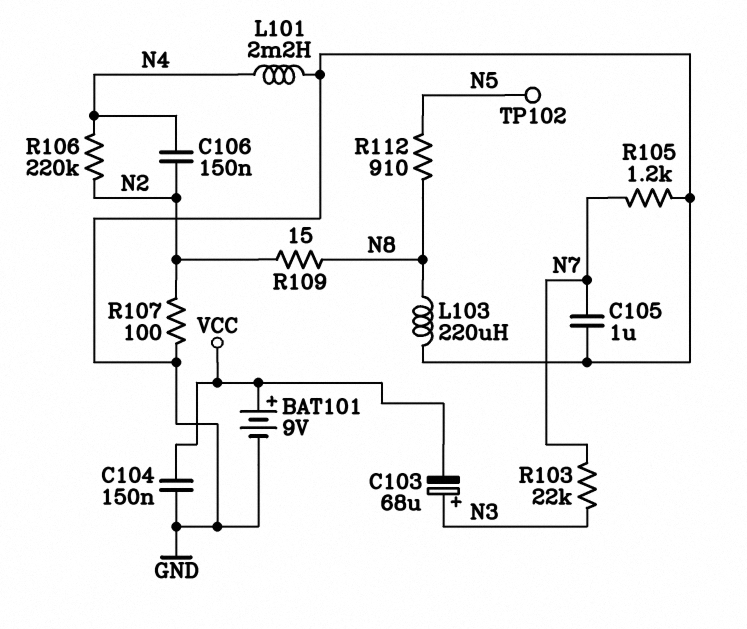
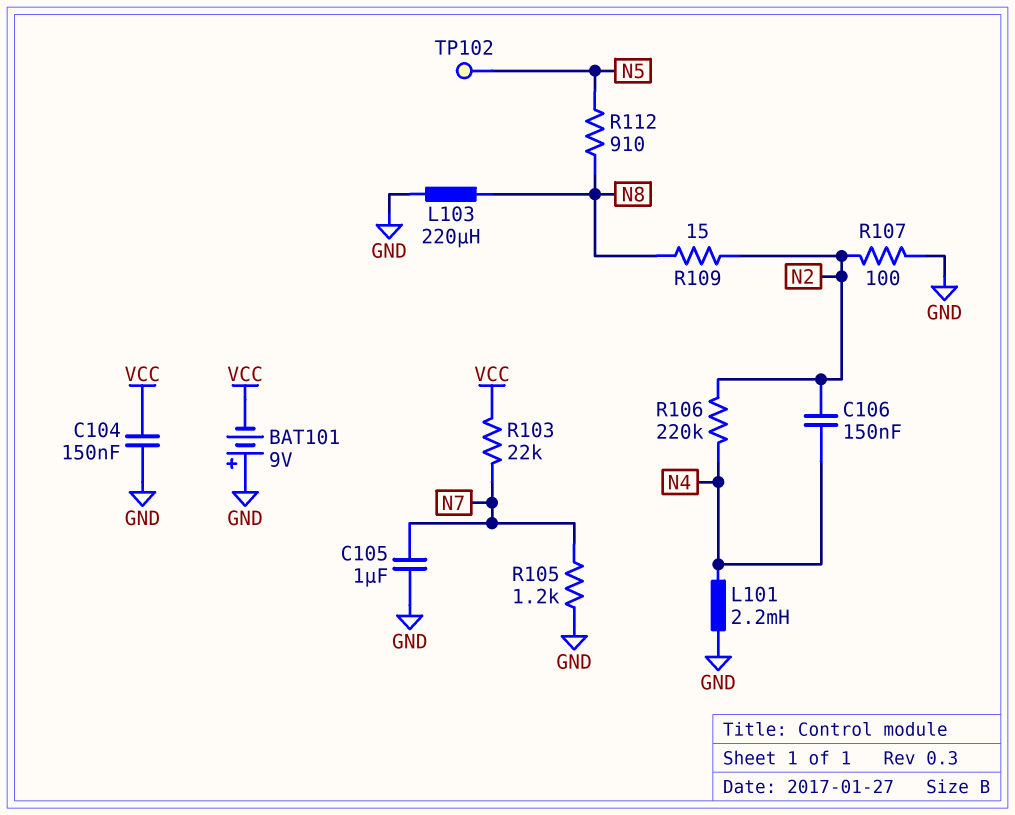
BAT101: 9V (plus VCC, minus GND) -> 9V (plus GND, minus VCC)
C103: 68uF (plus N3, minus VCC) -> none
R103: 22k (N3, N7) -> 22k (N7, VCC)

